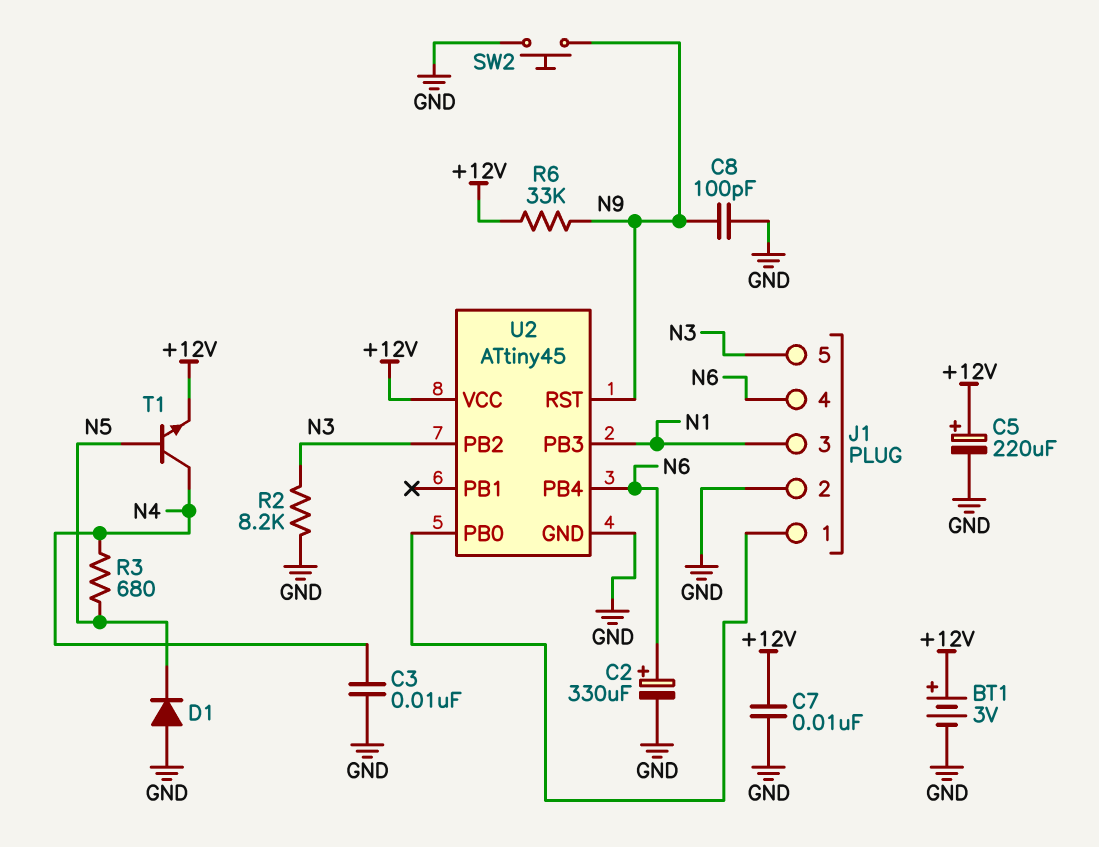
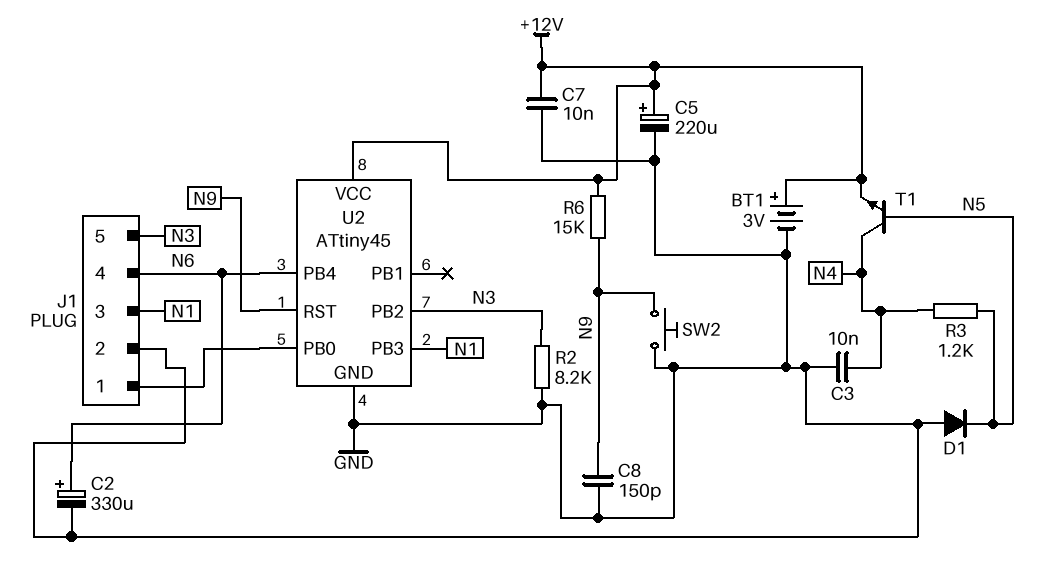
C8: 100pF (GND, N9) -> 150pF (GND, N9)
R3: 680 (N4, N5) -> 1.2k (N4, N5)
R6: 33k (+12V, N9) -> 15k (+12V, N9)

